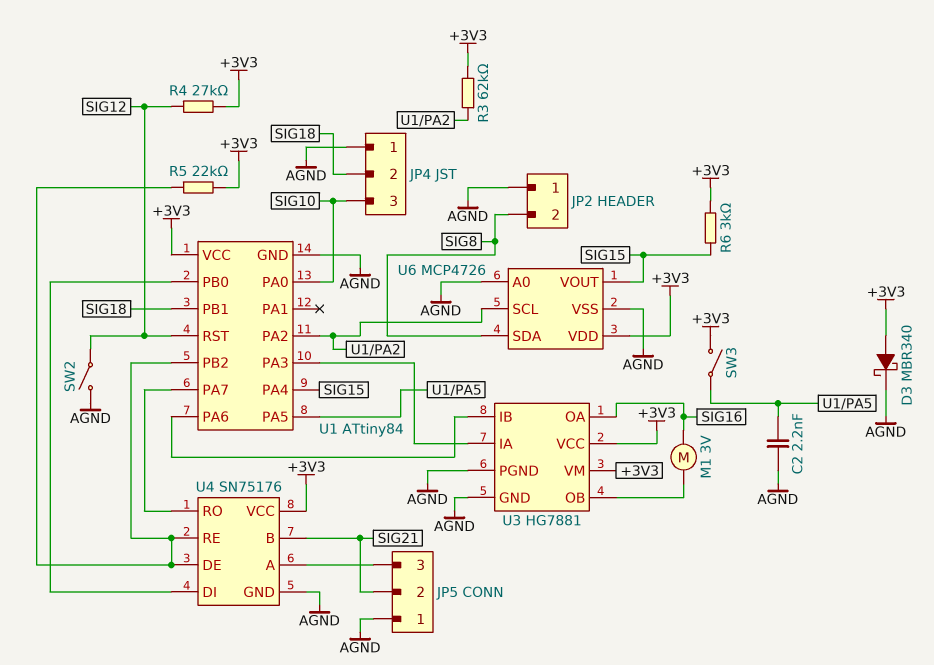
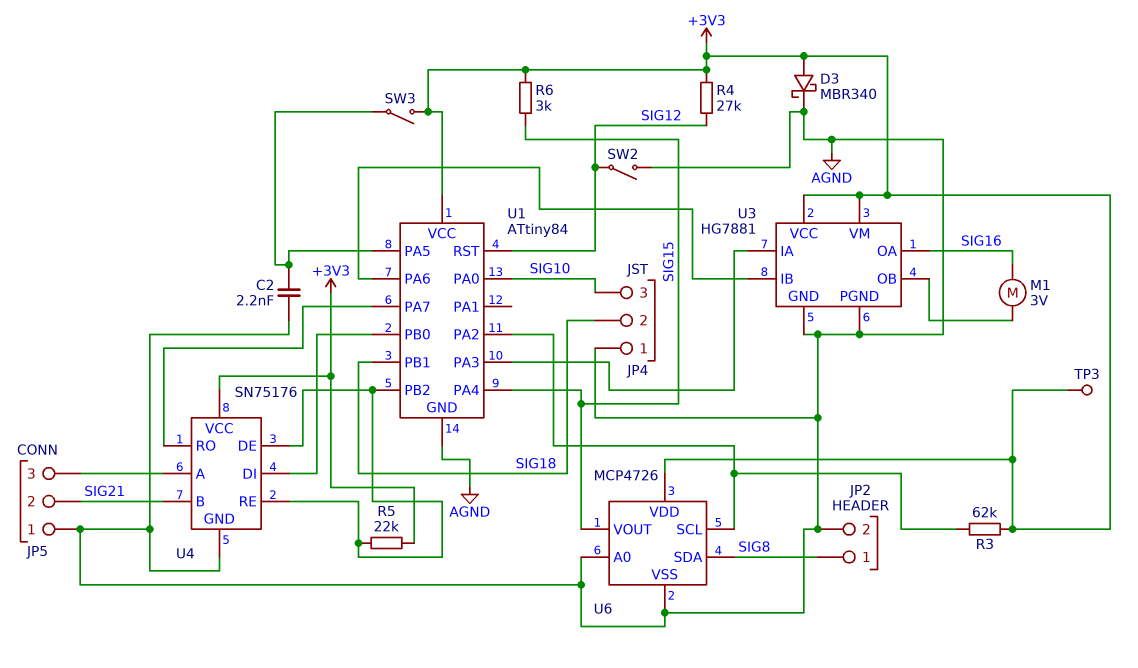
JP2 pin 1: AGND -> SIG8
JP2 pin 2: SIG8 -> AGND
TP3: none -> test point (+3V3)

